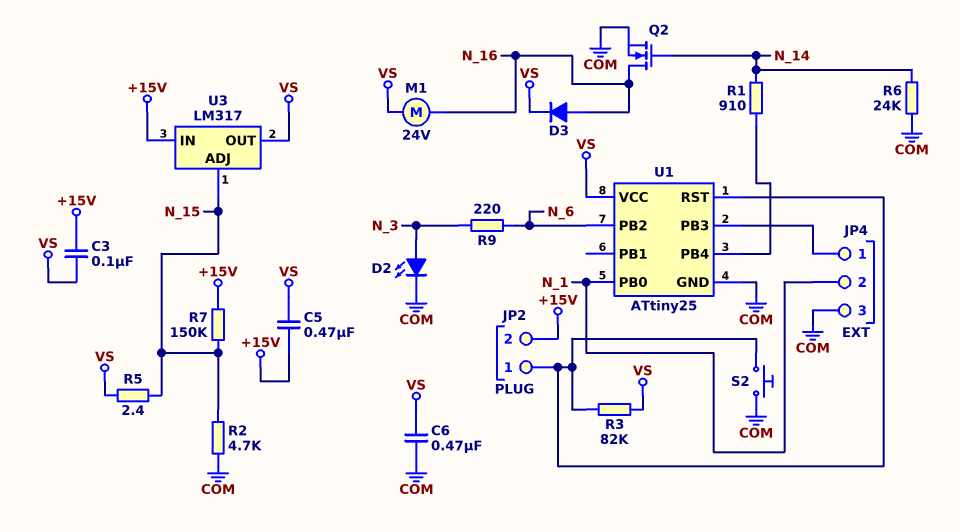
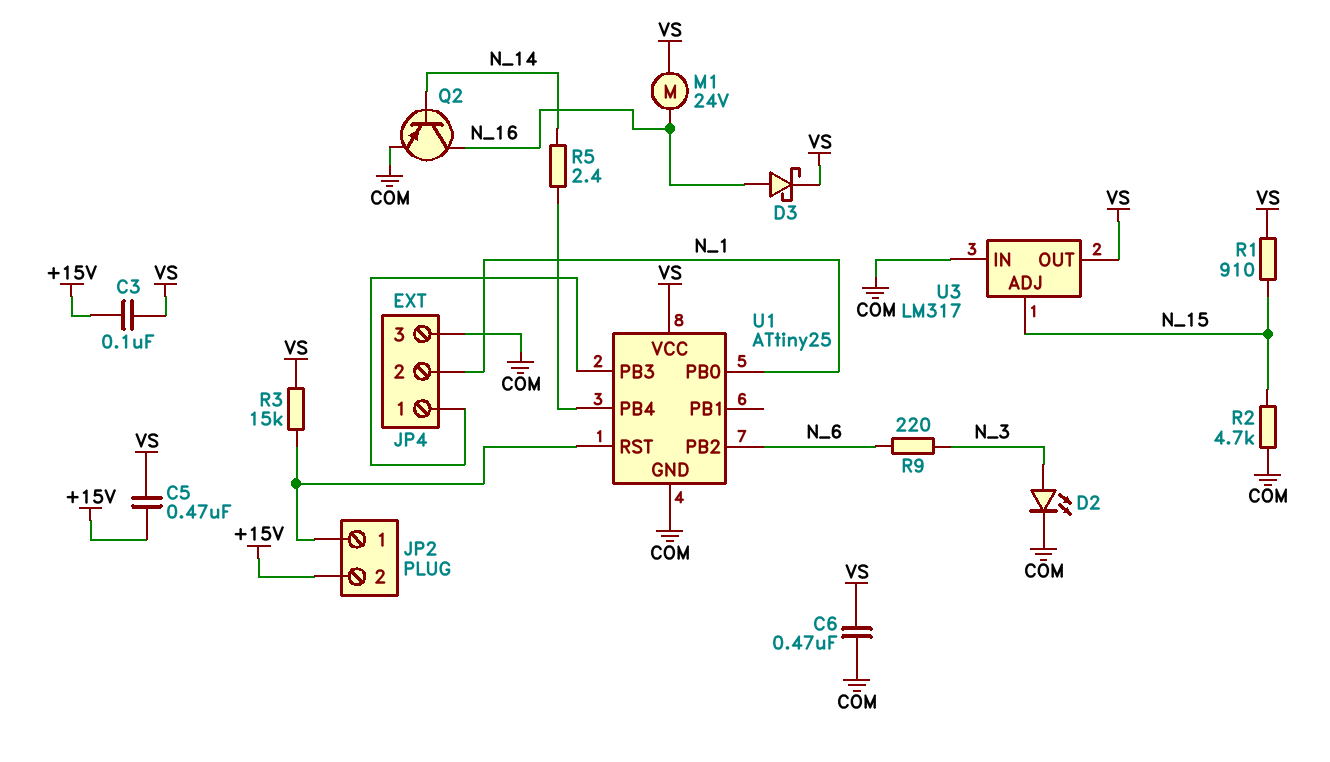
D3: diode (A N_16, K VS) -> schottky (A N_16, K VS)
Q2: NMOS (G N_14, D N_16, S COM) -> PNP (B N_14, C N_16, E COM)
R1: 910 (N_14, U1/PB4) -> 910 (N_15, VS)
R3: 82k (JP2/1, VS) -> 15k (JP2/1, VS)
R5: 2.4 (N_15, VS) -> 2.4 (N_14, U1/PB4)
R6: 24k (COM, N_14) -> none
R7: 150k (+15V, N_15) -> none
S2: button (COM, JP2/1) -> none
U3 pin IN: +15V -> COM

